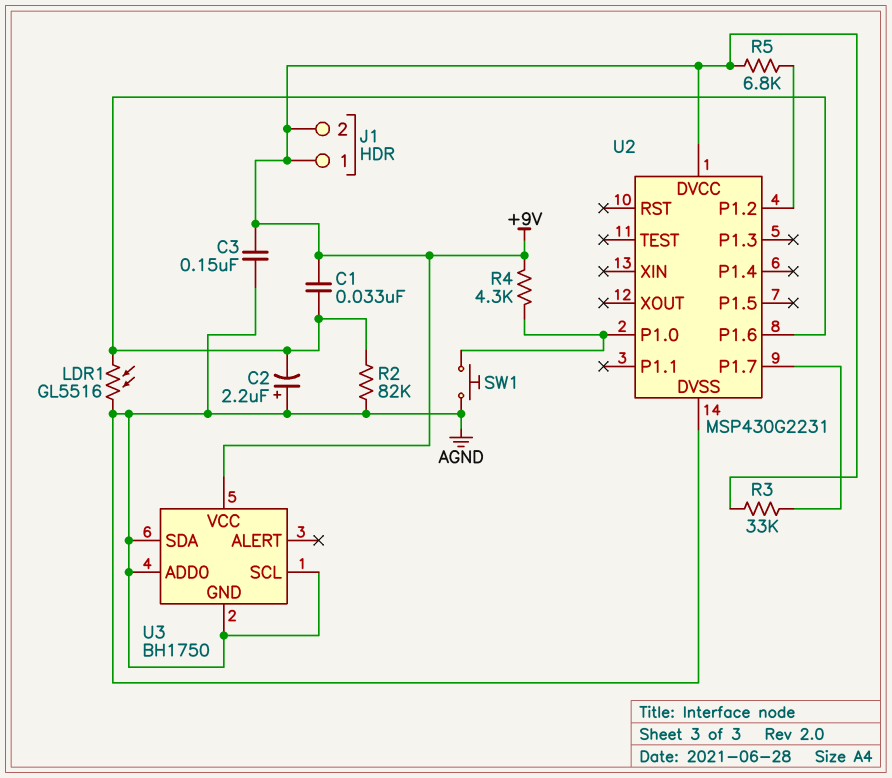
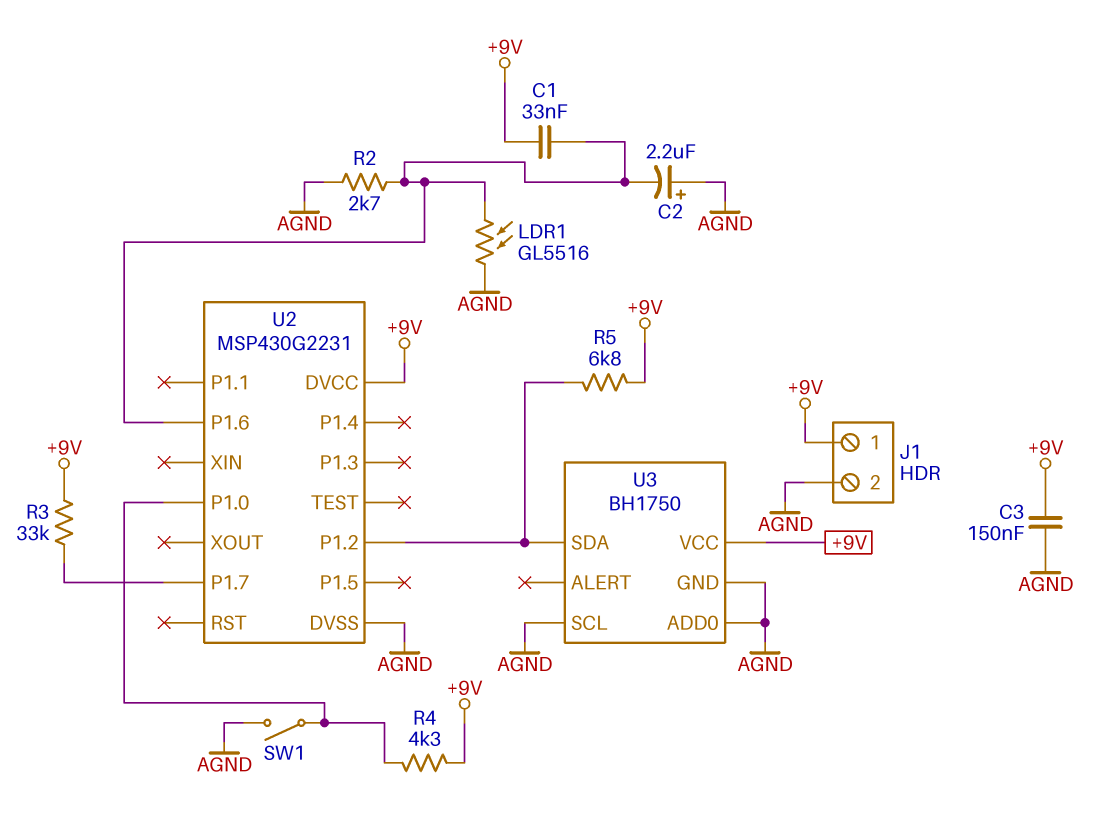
J1 pin 2: +9V -> AGND
R2: 82k (AGND, U2/P1.6) -> 2.7k (AGND, U2/P1.6)
SW1: button (AGND, U2/P1.0) -> switch (AGND, U2/P1.0)
U3 pin SDA: AGND -> U2/P1.2

